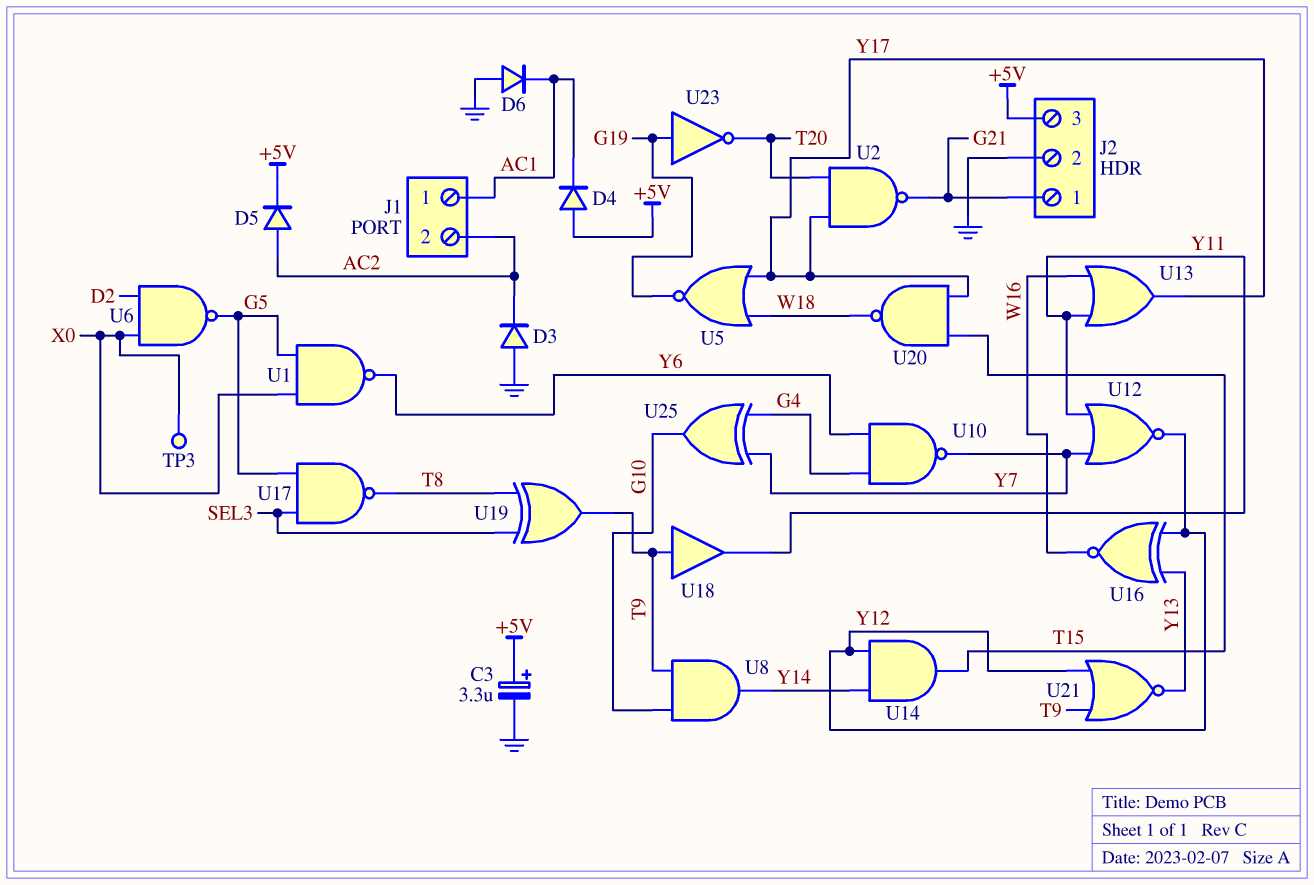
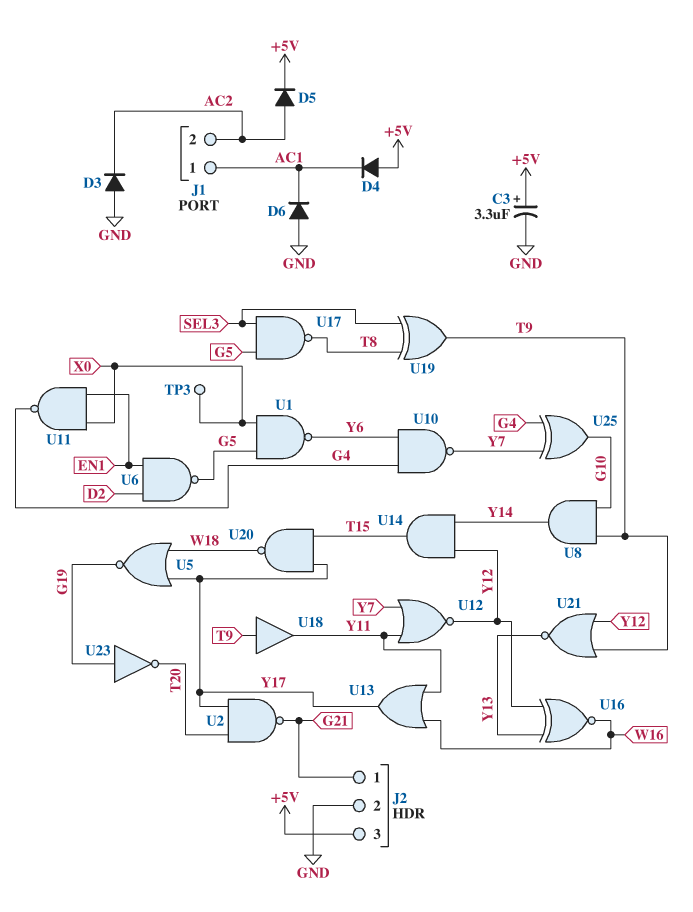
U6: NAND (in D2, in X0, out G5) -> NAND (in D2, in EN1, out G5)
U11: none -> NAND (in EN1, in X0, out G4)

